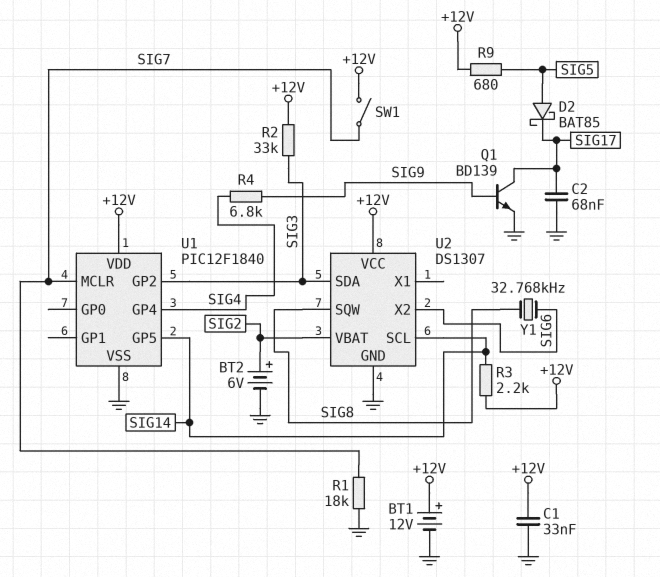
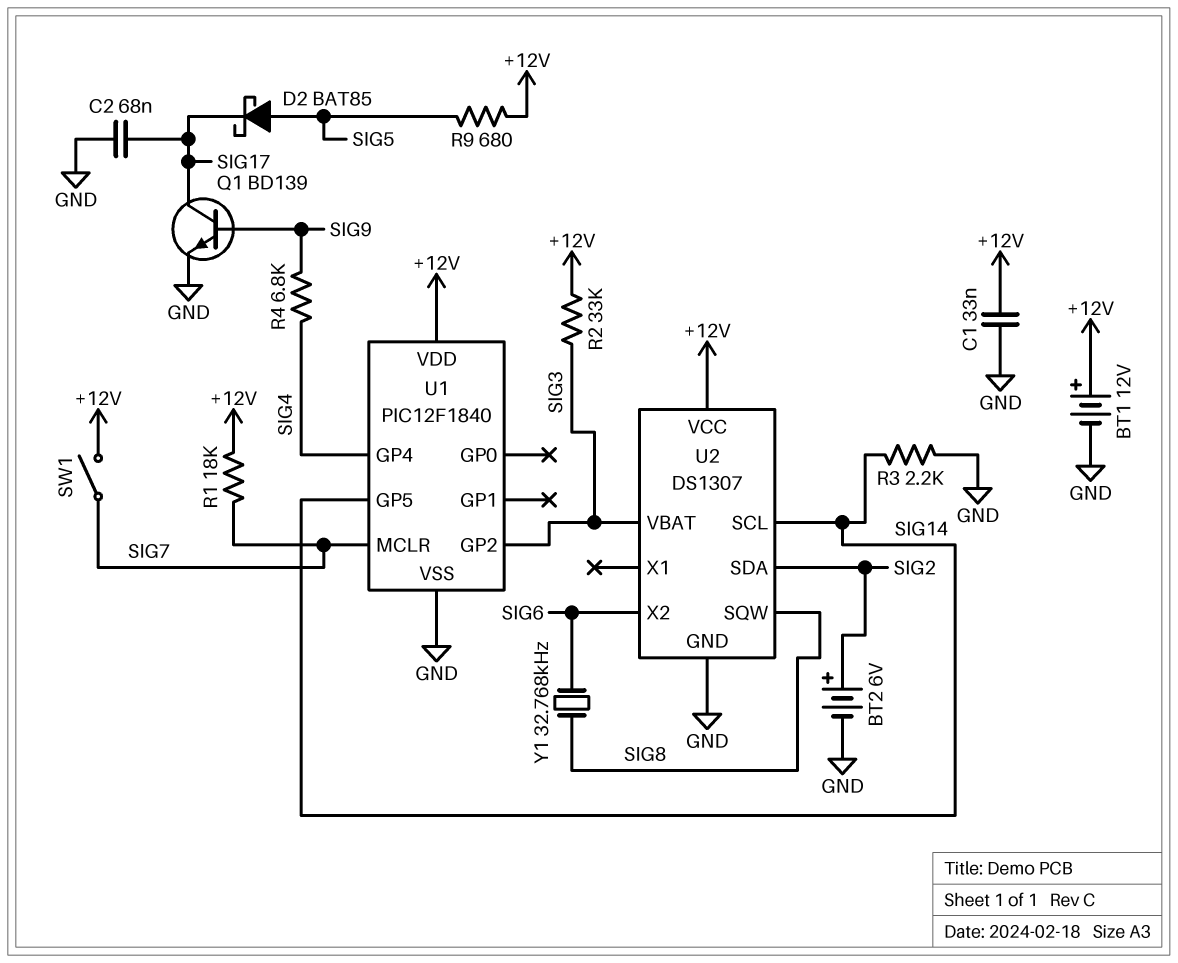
R1: 18k (GND, SIG7) -> 18k (+12V, SIG7)
R3: 2.2k (+12V, SIG14) -> 2.2k (GND, SIG14)
U2 pin SDA: SIG3 -> SIG2
U2 pin VBAT: SIG2 -> SIG3

